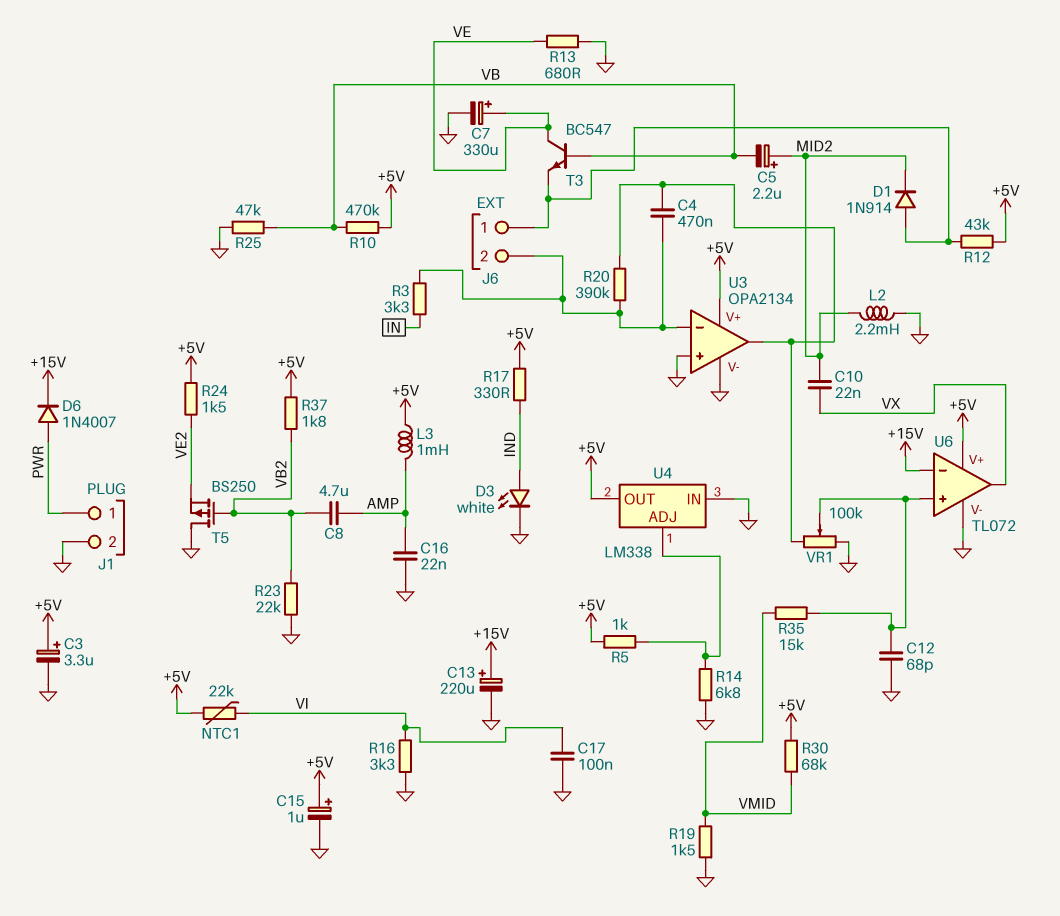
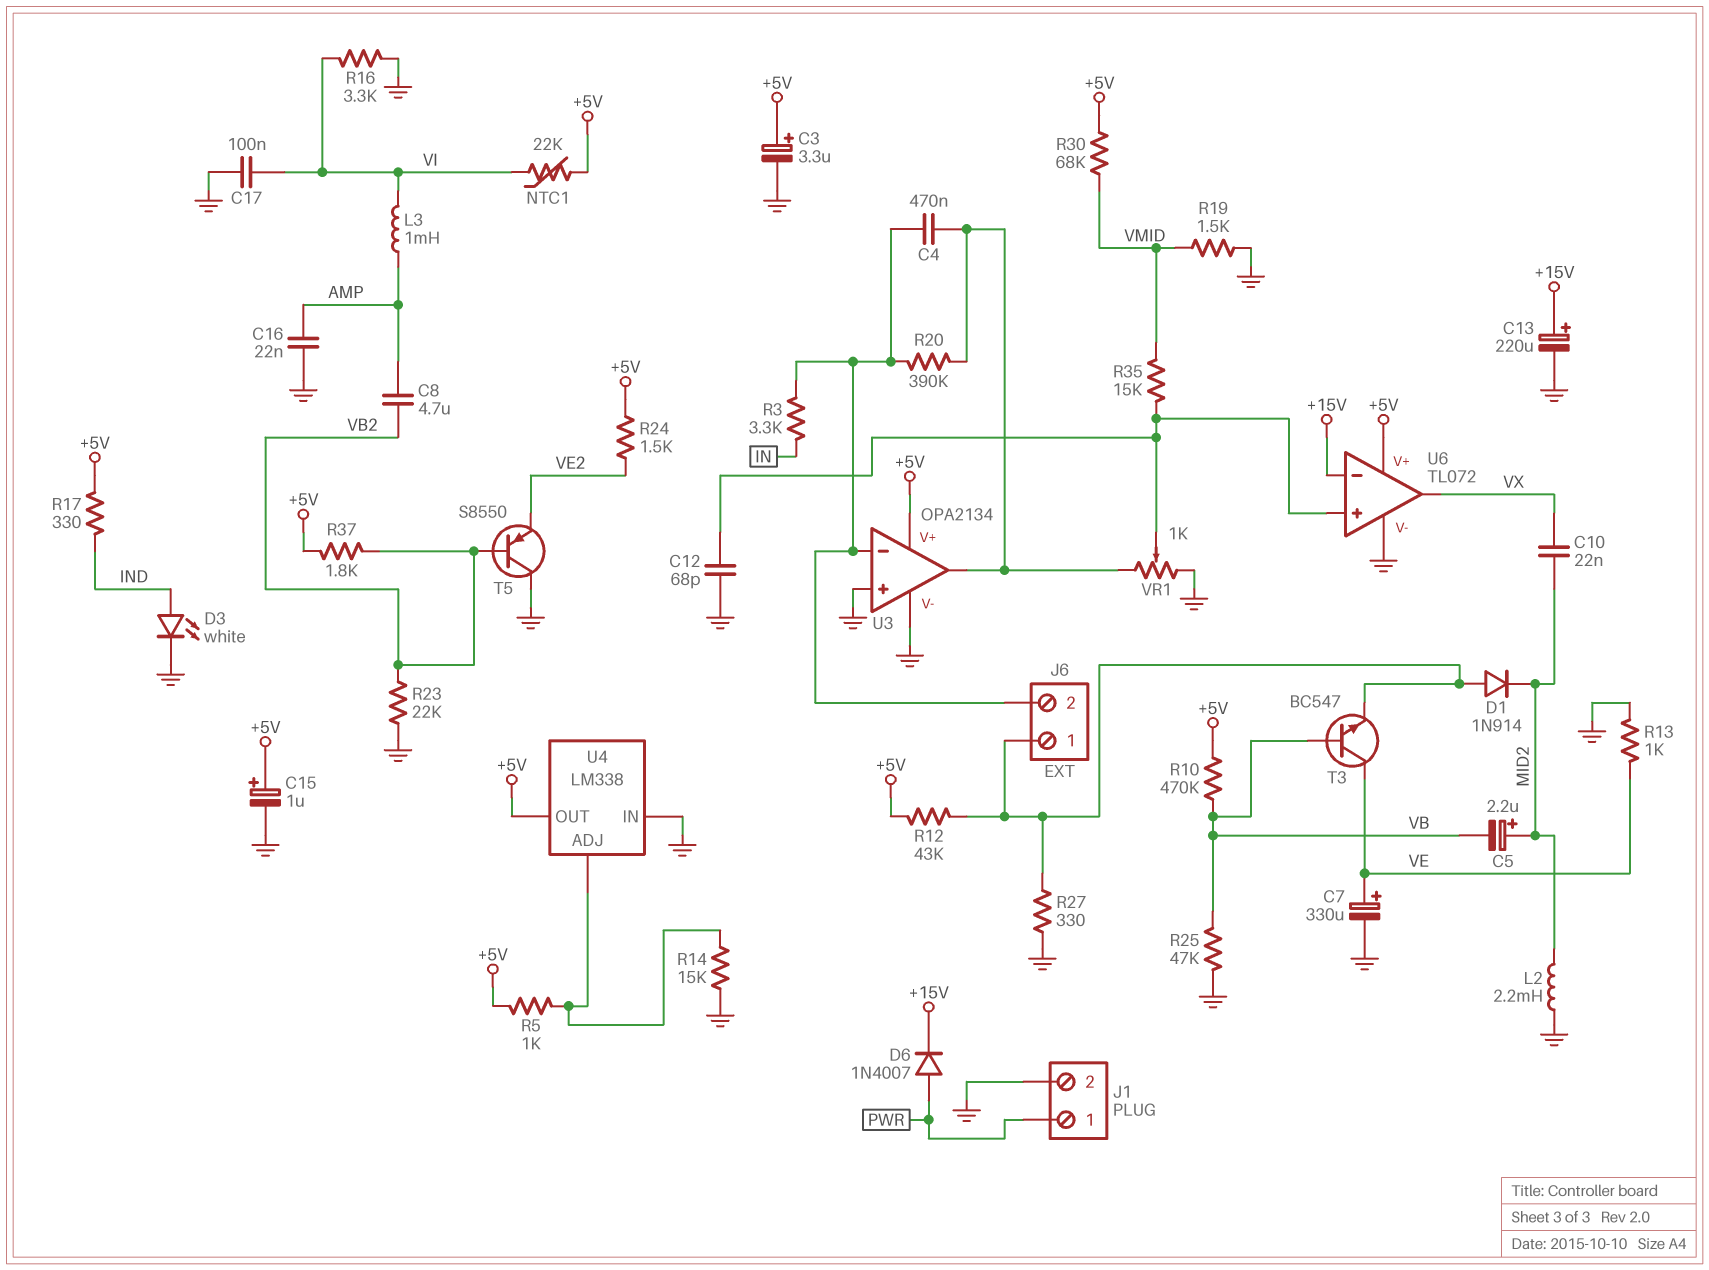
L3: 1mH (+5V, AMP) -> 1mH (AMP, VI)
R13: 680 (GND, VE) -> 1k (GND, VE)
R14: 6.8k (GND, U4/ADJ) -> 15k (GND, U4/ADJ)
R27: none -> 330 (GND, J6/1)
T5: PMOS BS250 (G VB2, D GND, S VE2) -> PNP S8550 (B VB2, C GND, E VE2)
VR1: 100k (GND, U3/out, wiper U6/in+) -> 1k (GND, U3/out, wiper U6/in+)

